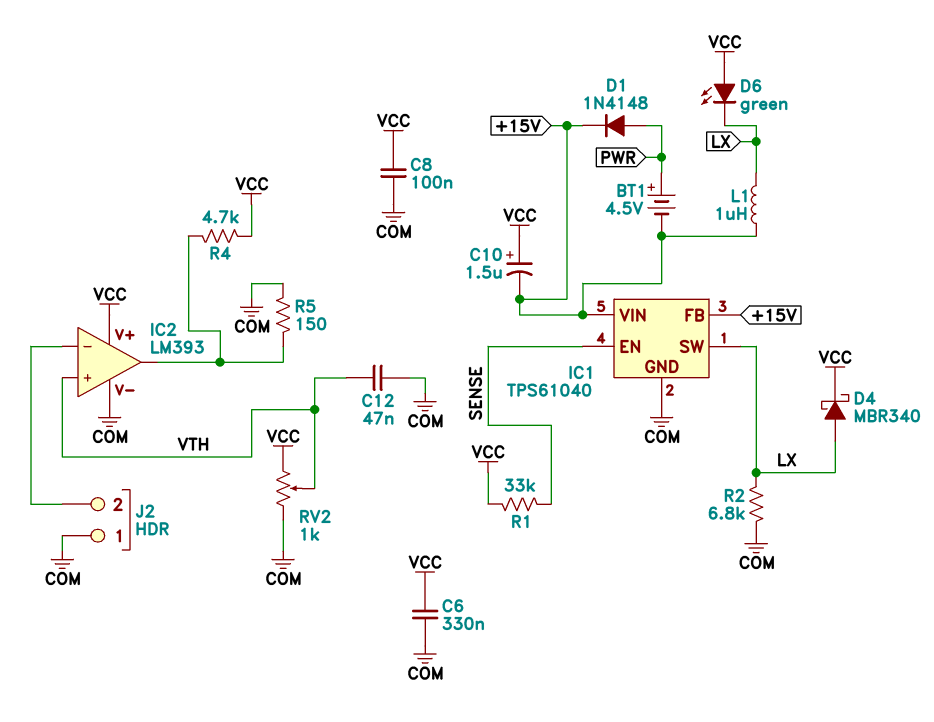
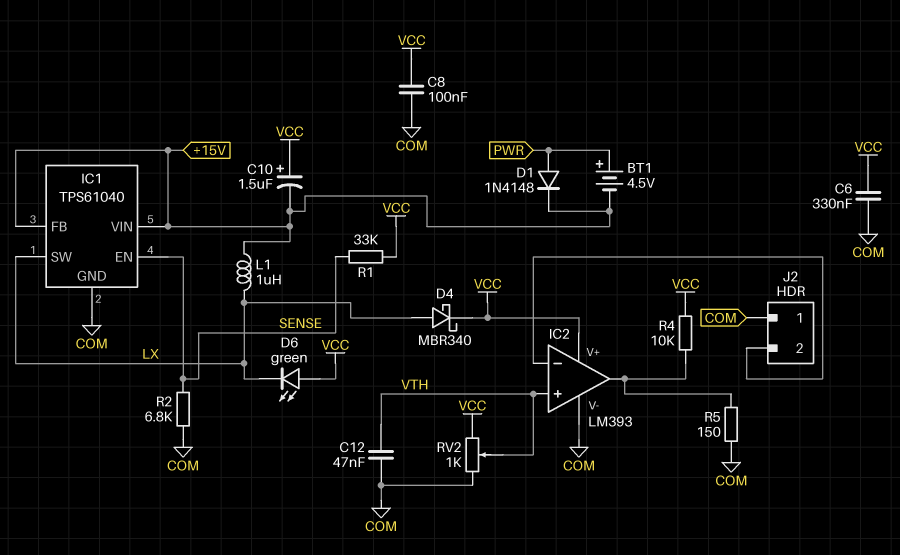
R2: 6.8k (COM, LX) -> 6.8k (COM, SENSE)
R4: 4.7k (IC2/out, VCC) -> 10k (IC2/out, VCC)

